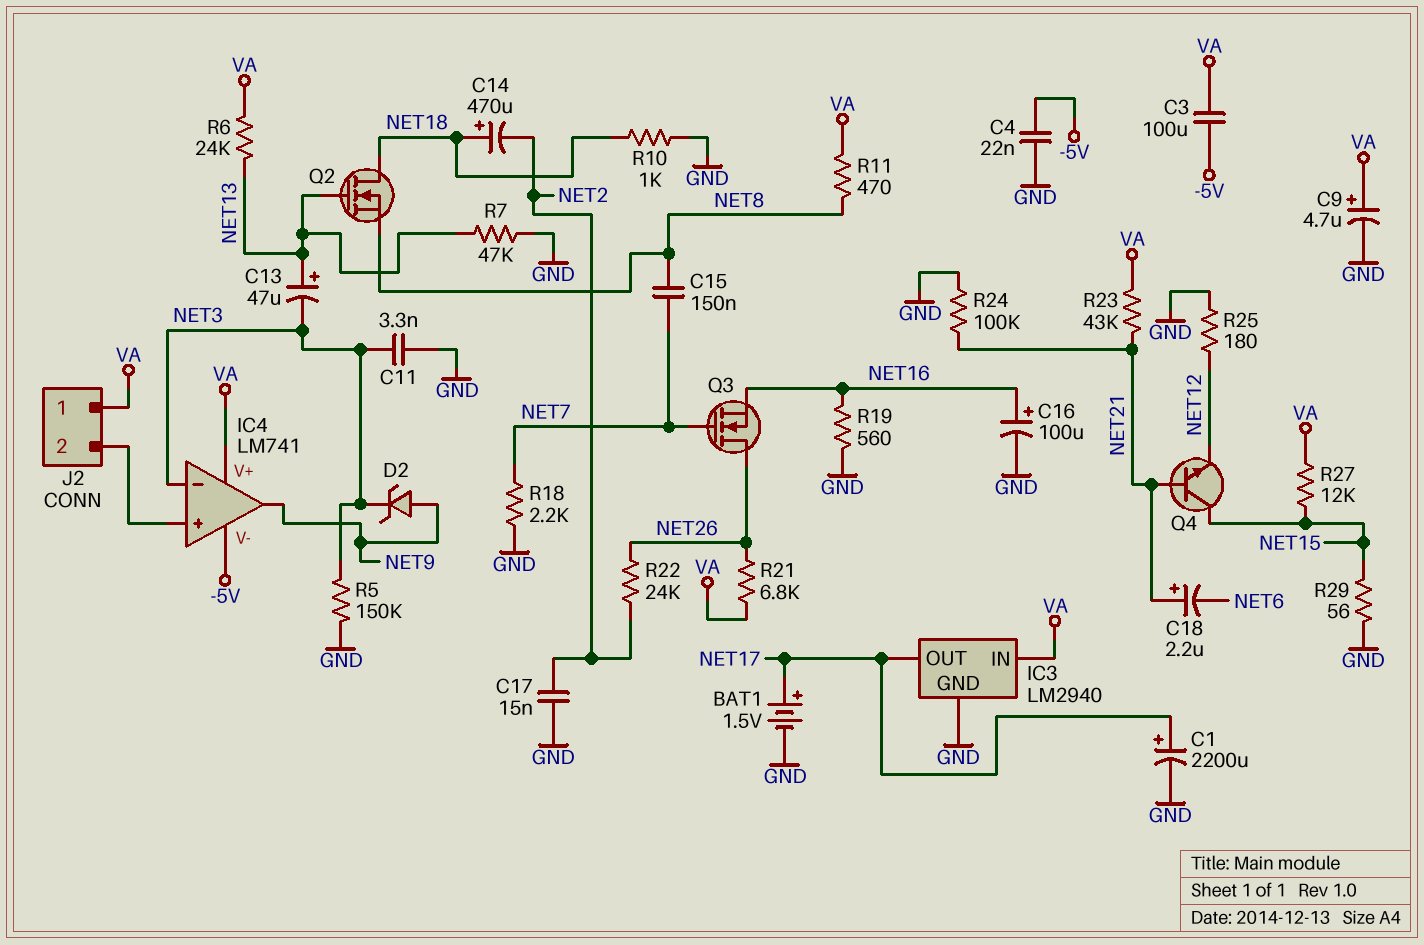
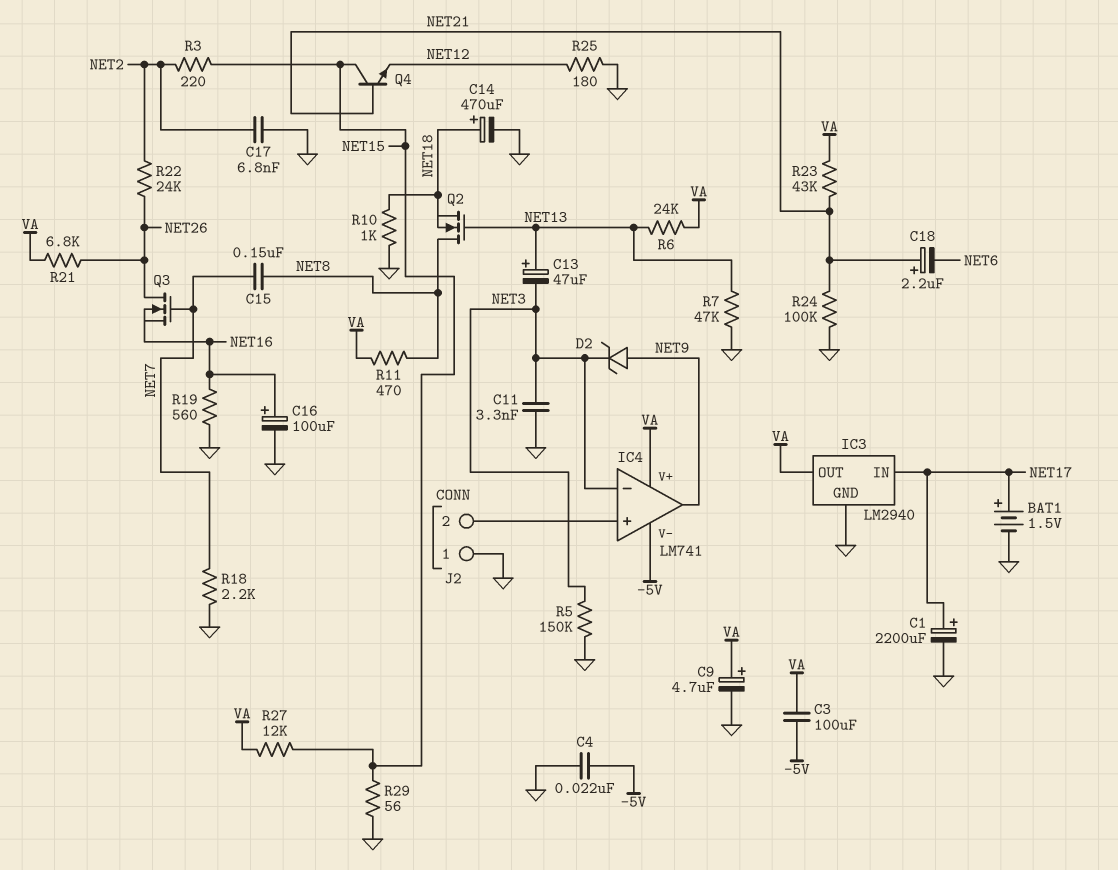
C14: 470uF (plus NET18, minus NET2) -> 470uF (plus NET18, minus GND)
C17: 15nF (GND, NET2) -> 6.8nF (GND, NET2)
IC3 pin IN: VA -> NET17
IC3 pin OUT: NET17 -> VA
J2 pin 1: VA -> GND
Q2: NMOS (G NET13, D NET18, S NET8) -> NMOS (G NET13, D NET8, S NET18)
R3: none -> 220 (NET2, NET15)

